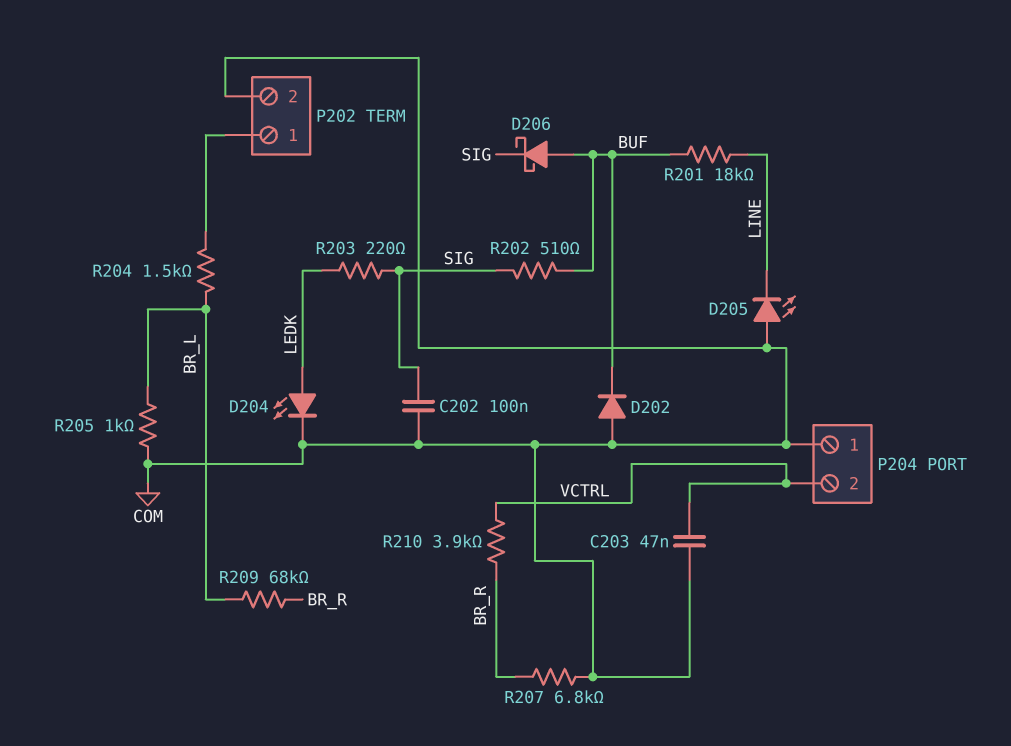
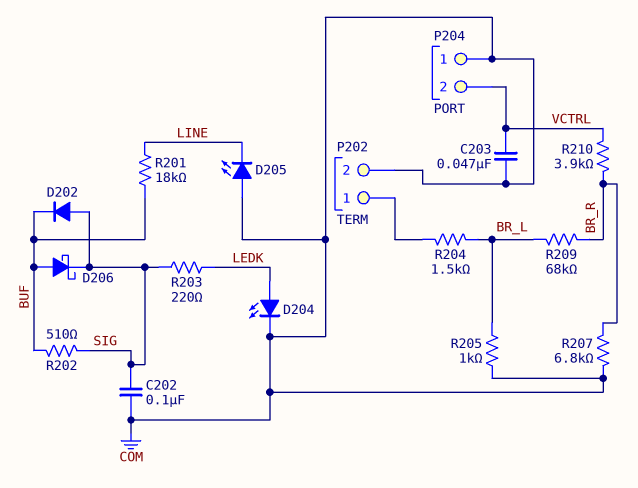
D202: diode (A COM, K BUF) -> diode (A SIG, K BUF)

